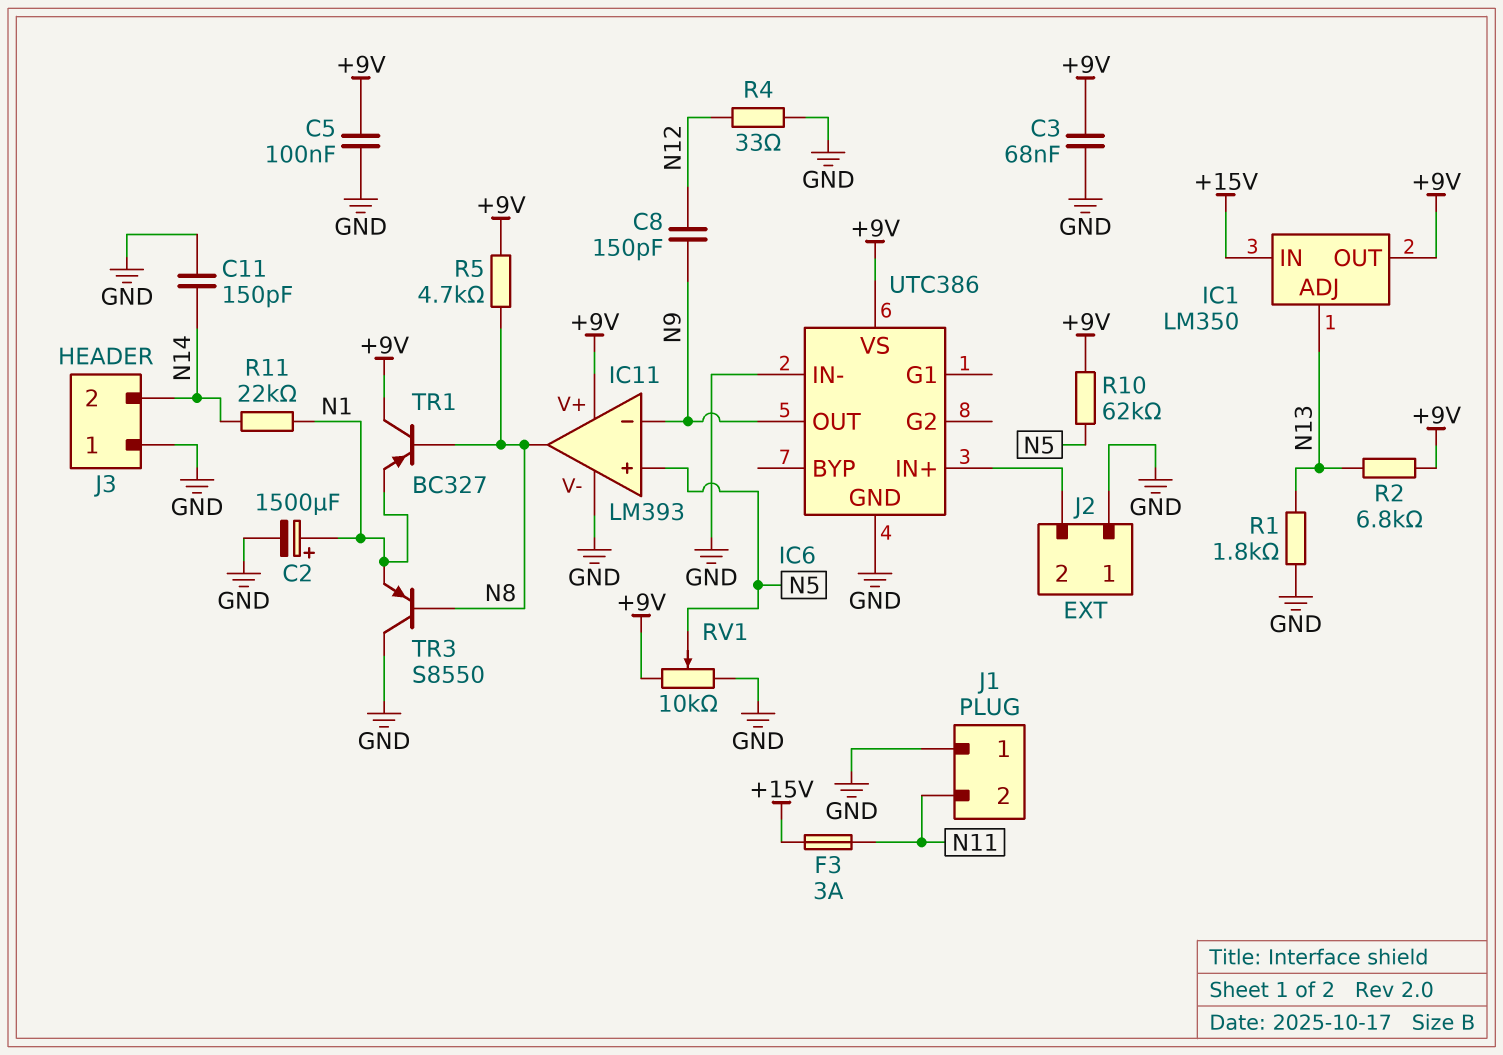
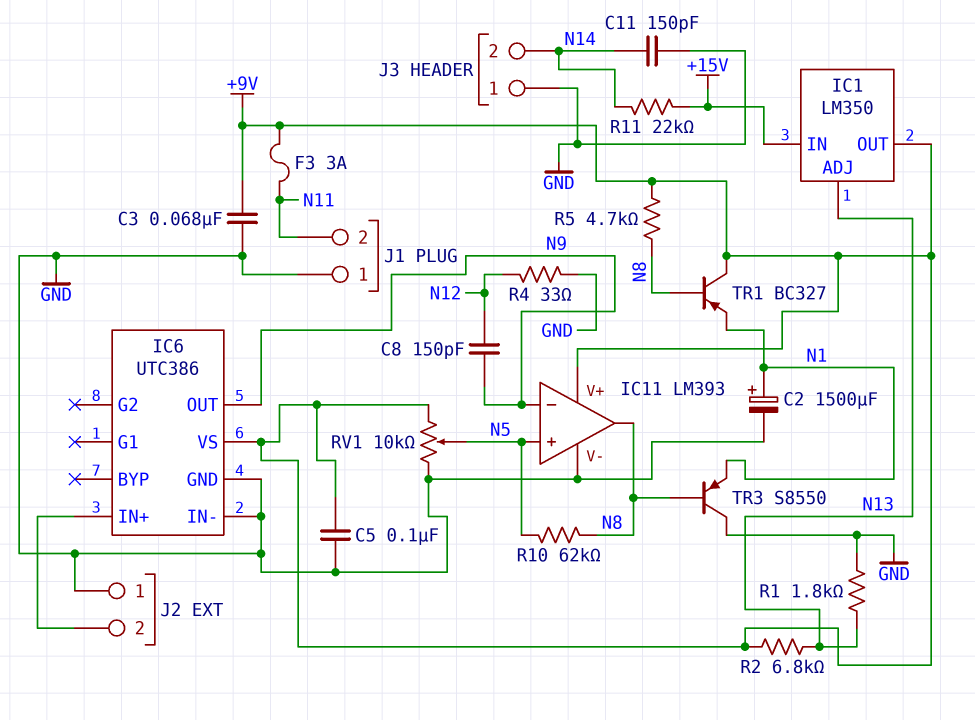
F3: 3A (+15V, N11) -> 3A (+9V, N11)
R10: 62k (+9V, N5) -> 62k (N5, N8)
R11: 22k (N1, N14) -> 22k (+15V, N14)

